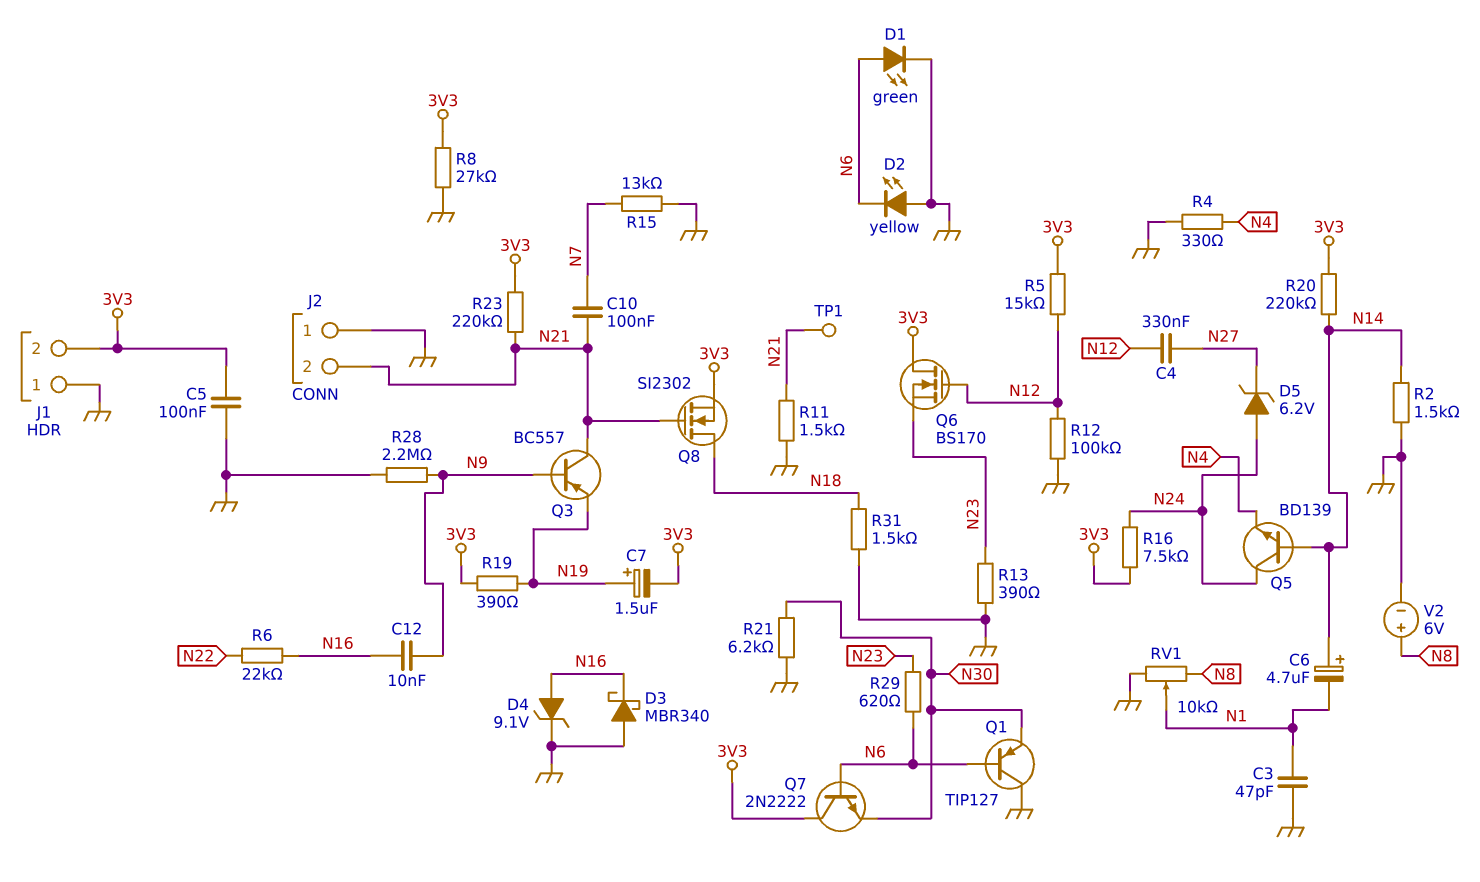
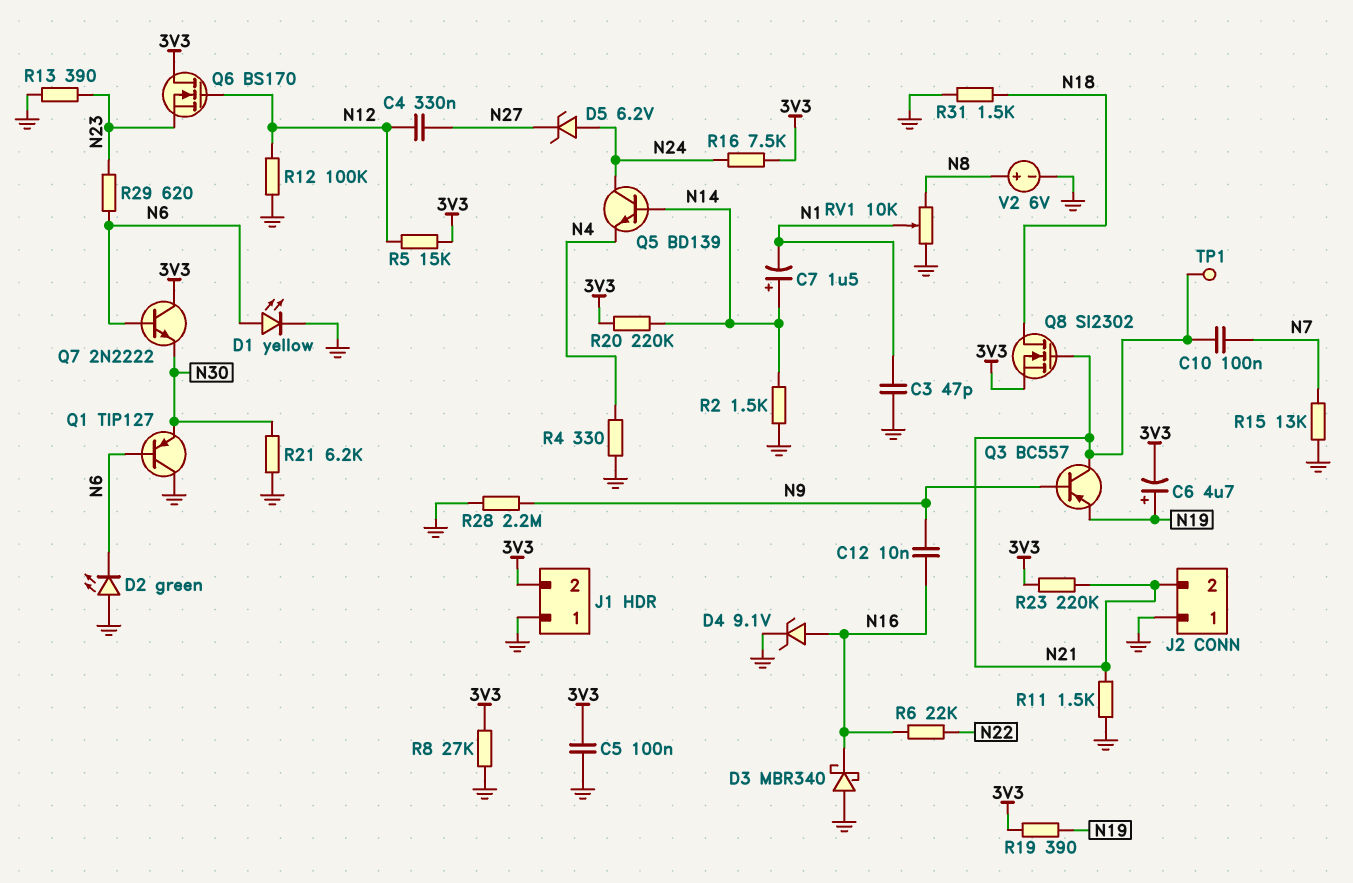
C6: 4.7uF (plus N14, minus N1) -> 4.7uF (plus N19, minus 3V3)
C7: 1.5uF (plus N19, minus 3V3) -> 1.5uF (plus N14, minus N1)
D1: LED green (A N6, K GND) -> LED yellow (A N6, K GND)
D2: LED yellow (A GND, K N6) -> LED green (A GND, K N6)

